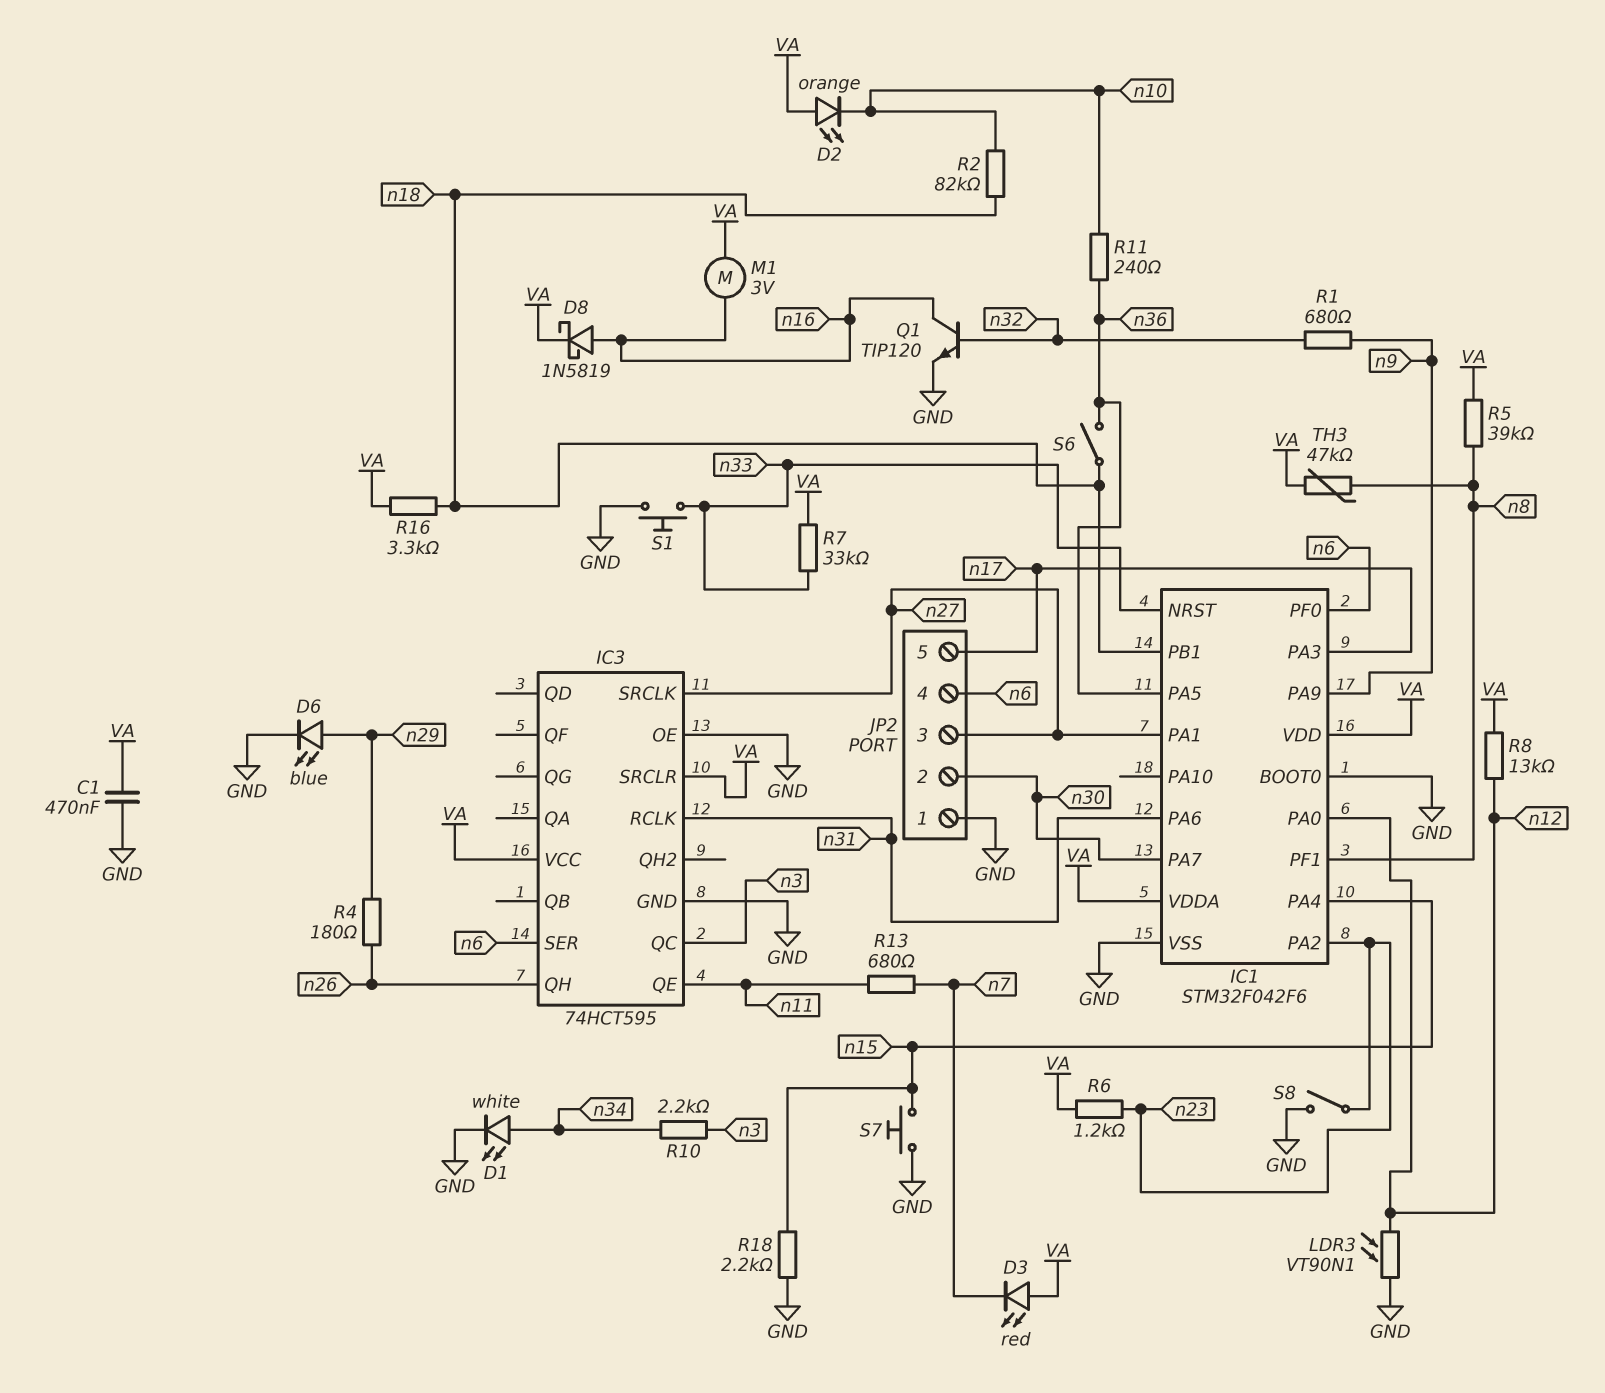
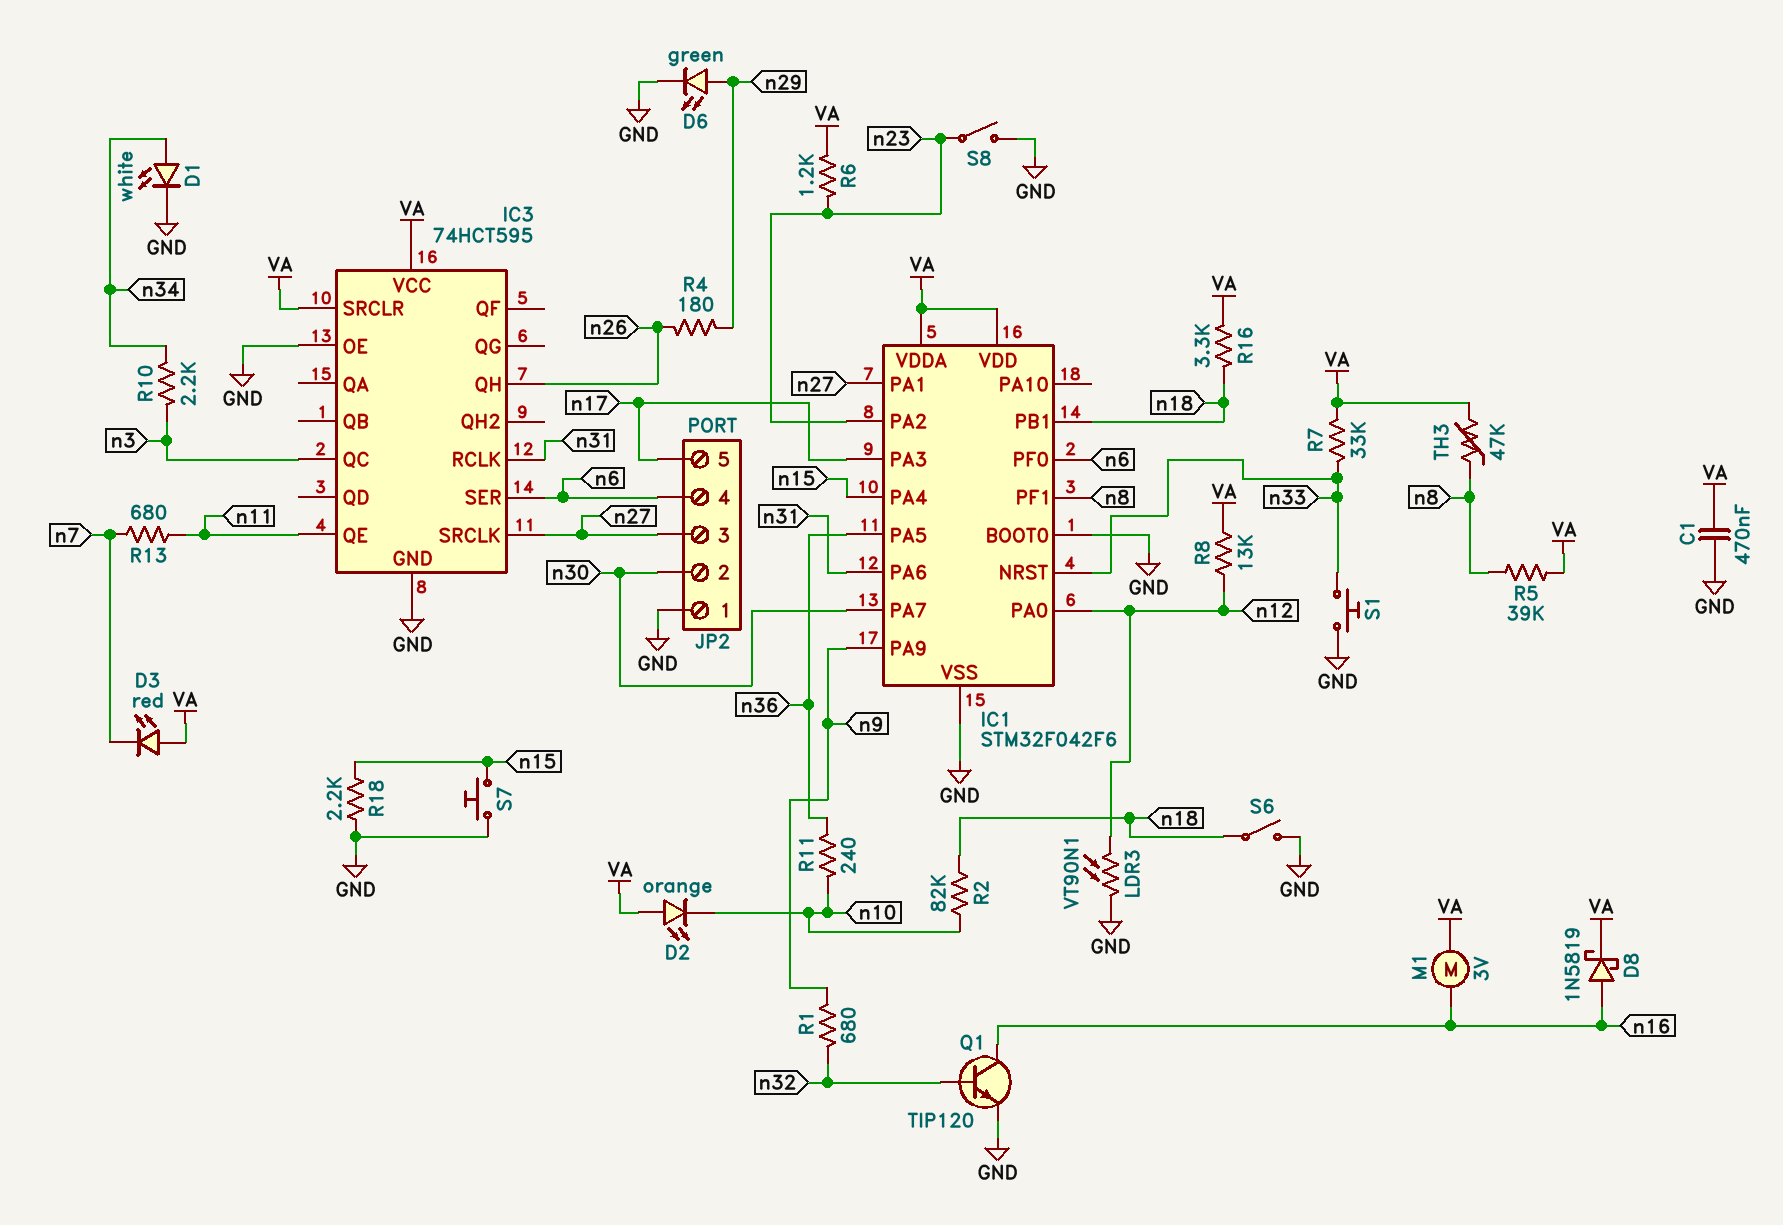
D6: LED blue (A n29, K GND) -> LED green (A n29, K GND)
S6: switch (n18, n36) -> switch (GND, n18)

